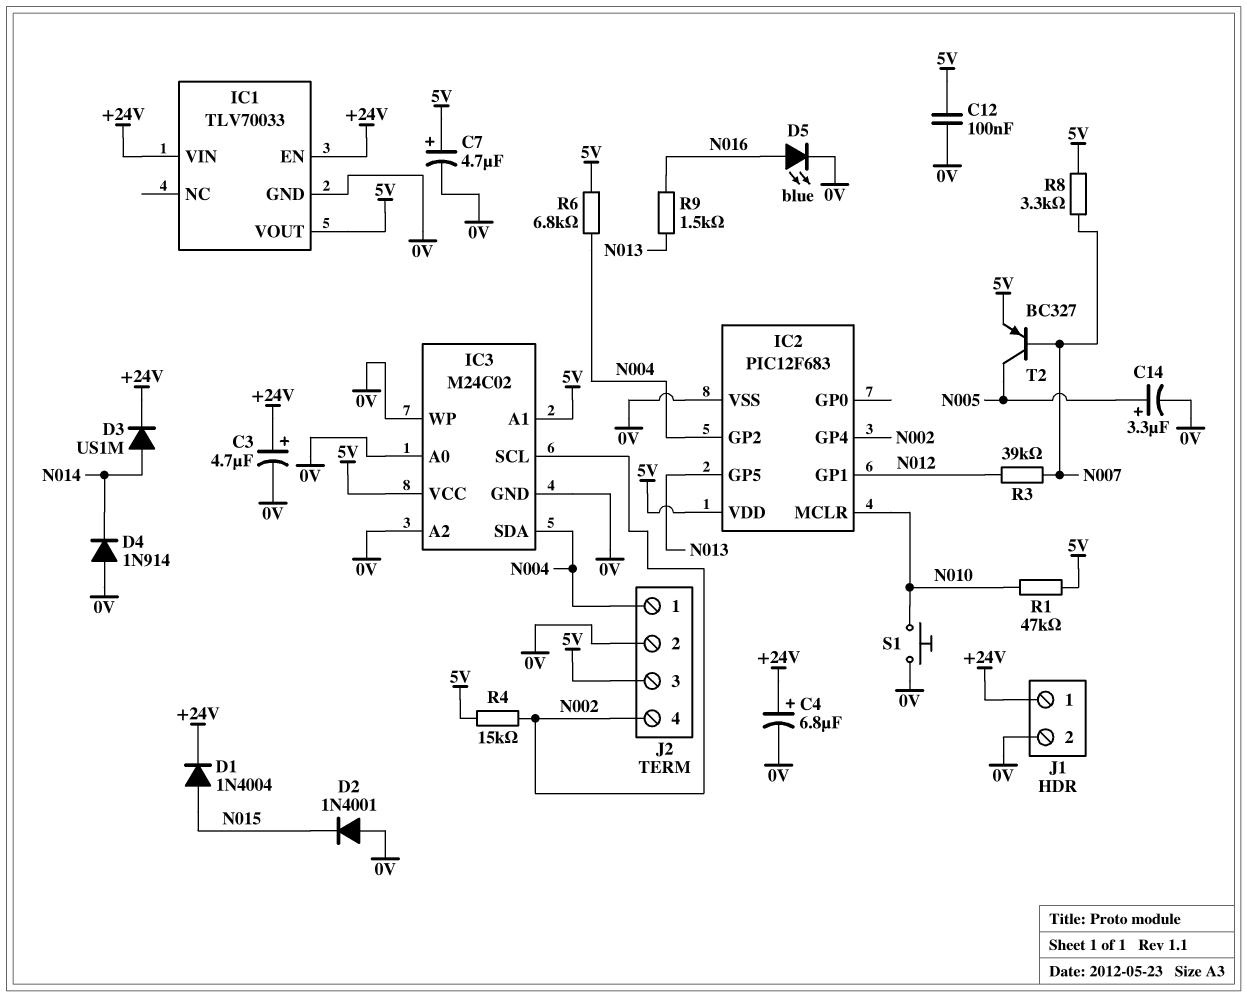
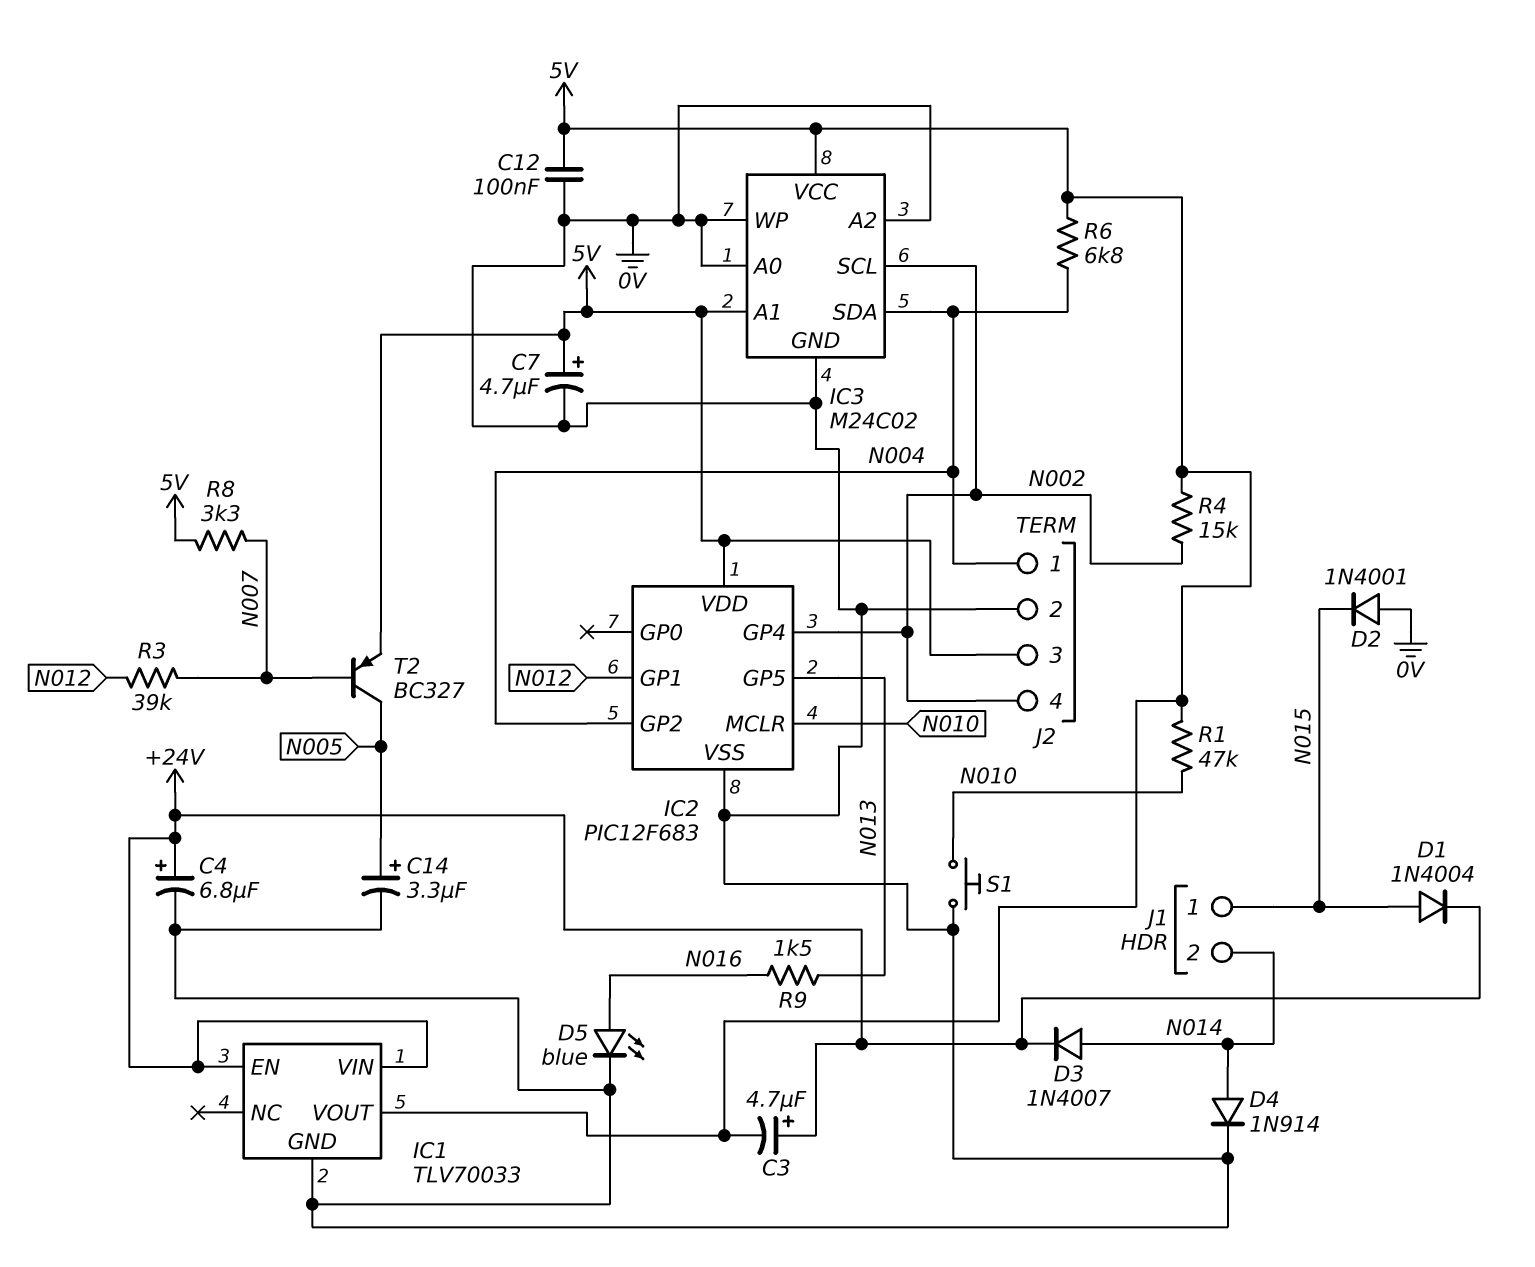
C3: 4.7uF (plus +24V, minus 0V) -> 4.7uF (plus +24V, minus 5V)
D3: diode US1M (A N014, K +24V) -> diode 1N4007 (A N014, K +24V)
D4: diode 1N914 (A 0V, K N014) -> diode 1N914 (A N014, K 0V)
J1 pin 1: +24V -> N015
J1 pin 2: 0V -> N014

